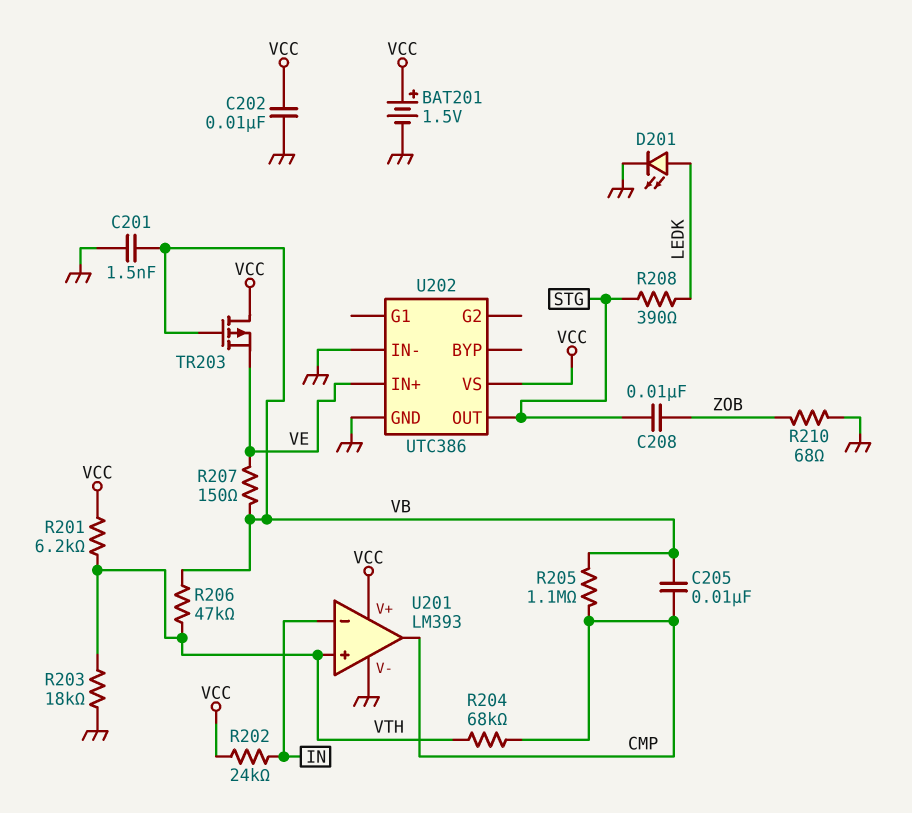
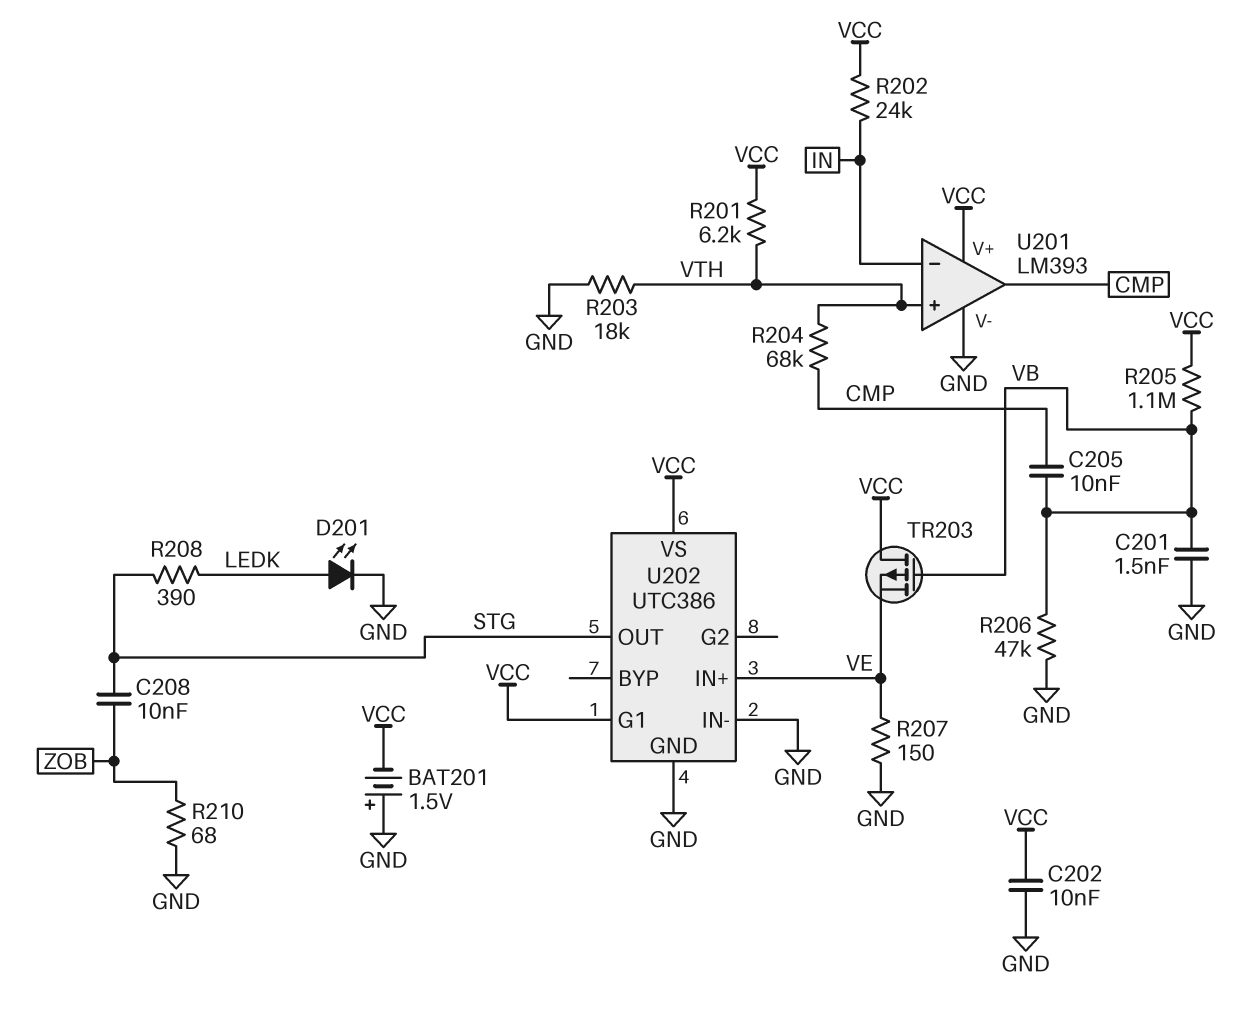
BAT201: 1.5V (plus VCC, minus GND) -> 1.5V (plus GND, minus VCC)
R205: 1.1M (CMP, VB) -> 1.1M (VB, VCC)
R206: 47k (VB, VTH) -> 47k (GND, VB)
R207: 150 (VB, VE) -> 150 (GND, VE)
U202 pin G1: none -> VCC

